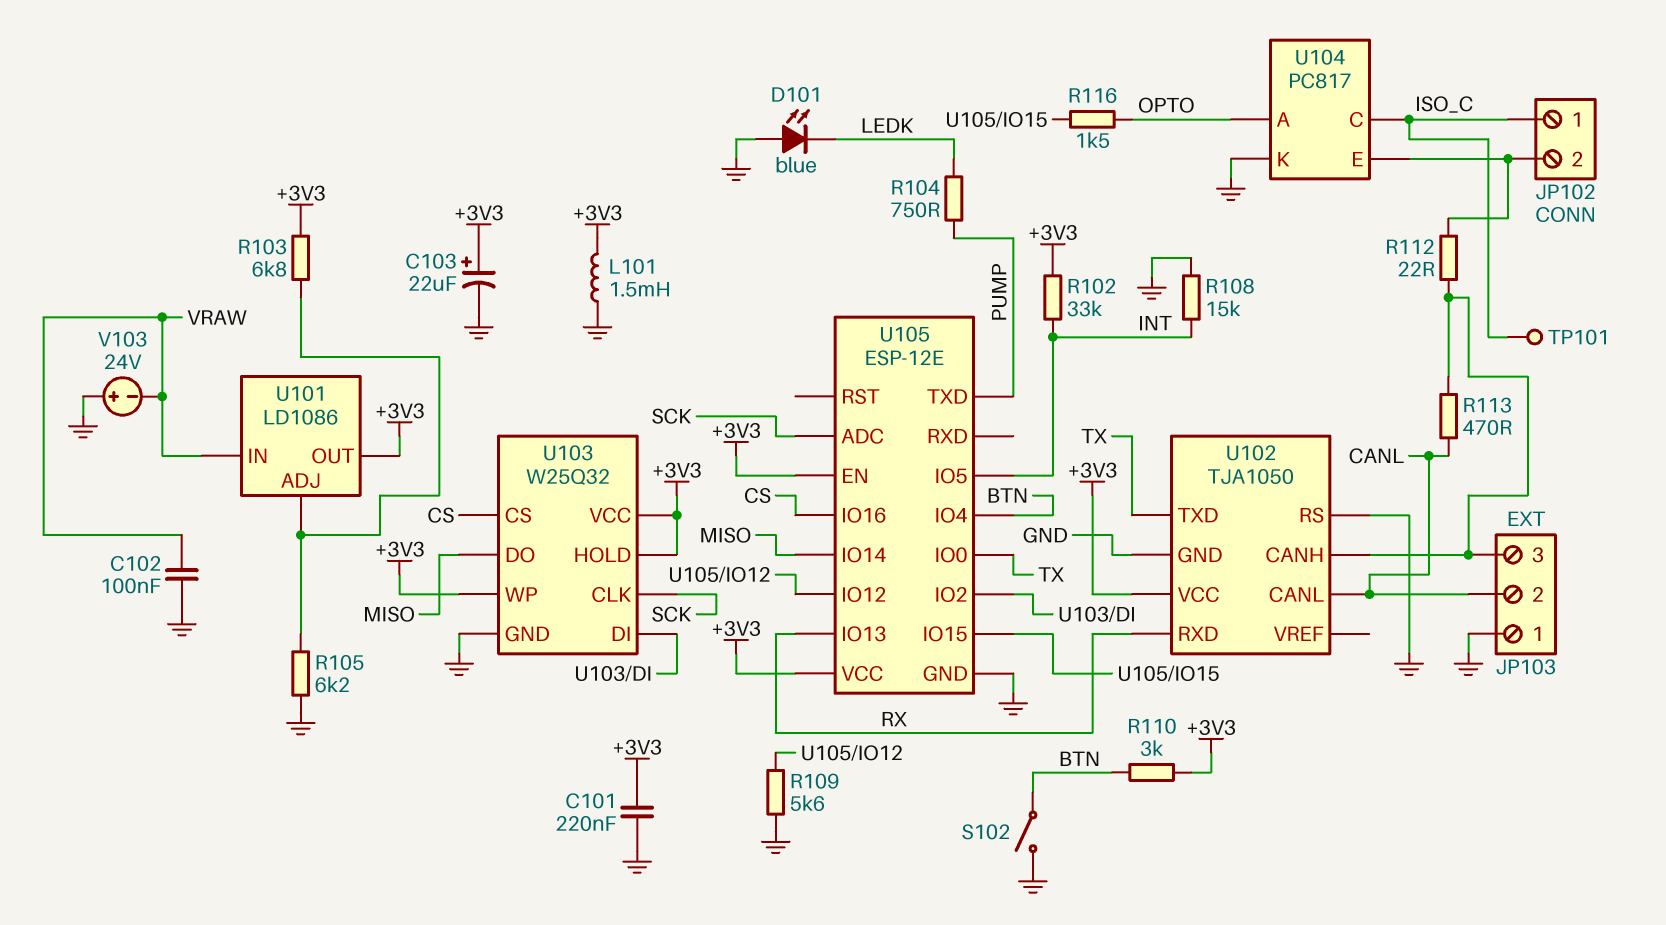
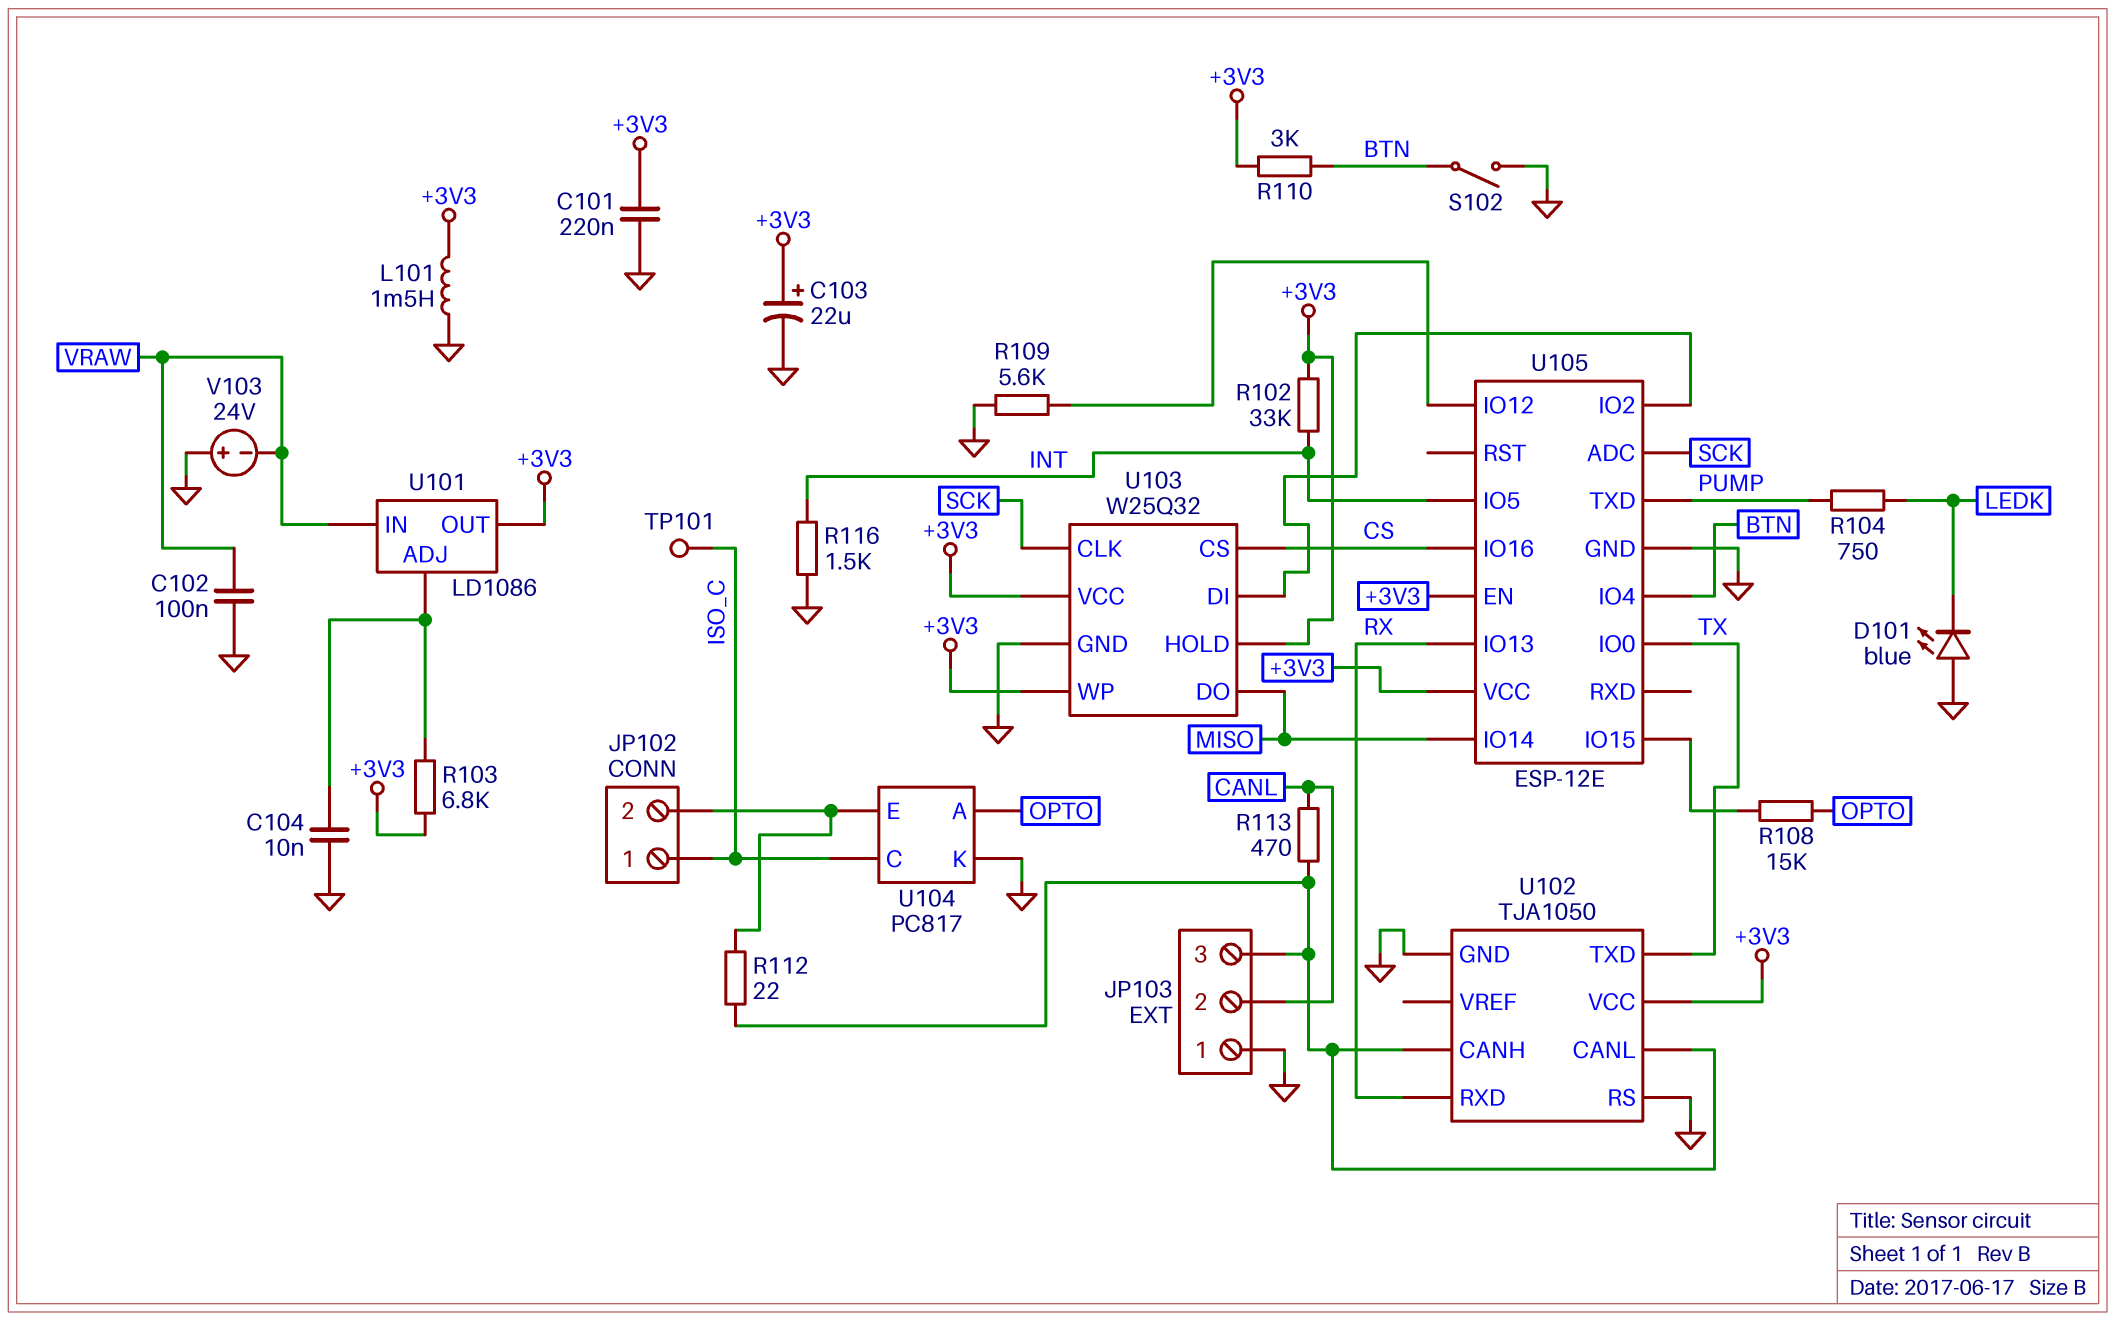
C104: none -> 10nF (GND, U101/ADJ)
R105: 6.2k (GND, U101/ADJ) -> none
R108: 15k (GND, INT) -> 15k (OPTO, U105/IO15)
R116: 1.5k (OPTO, U105/IO15) -> 1.5k (GND, INT)
U102 pin CANL: CANL -> JP103/3

